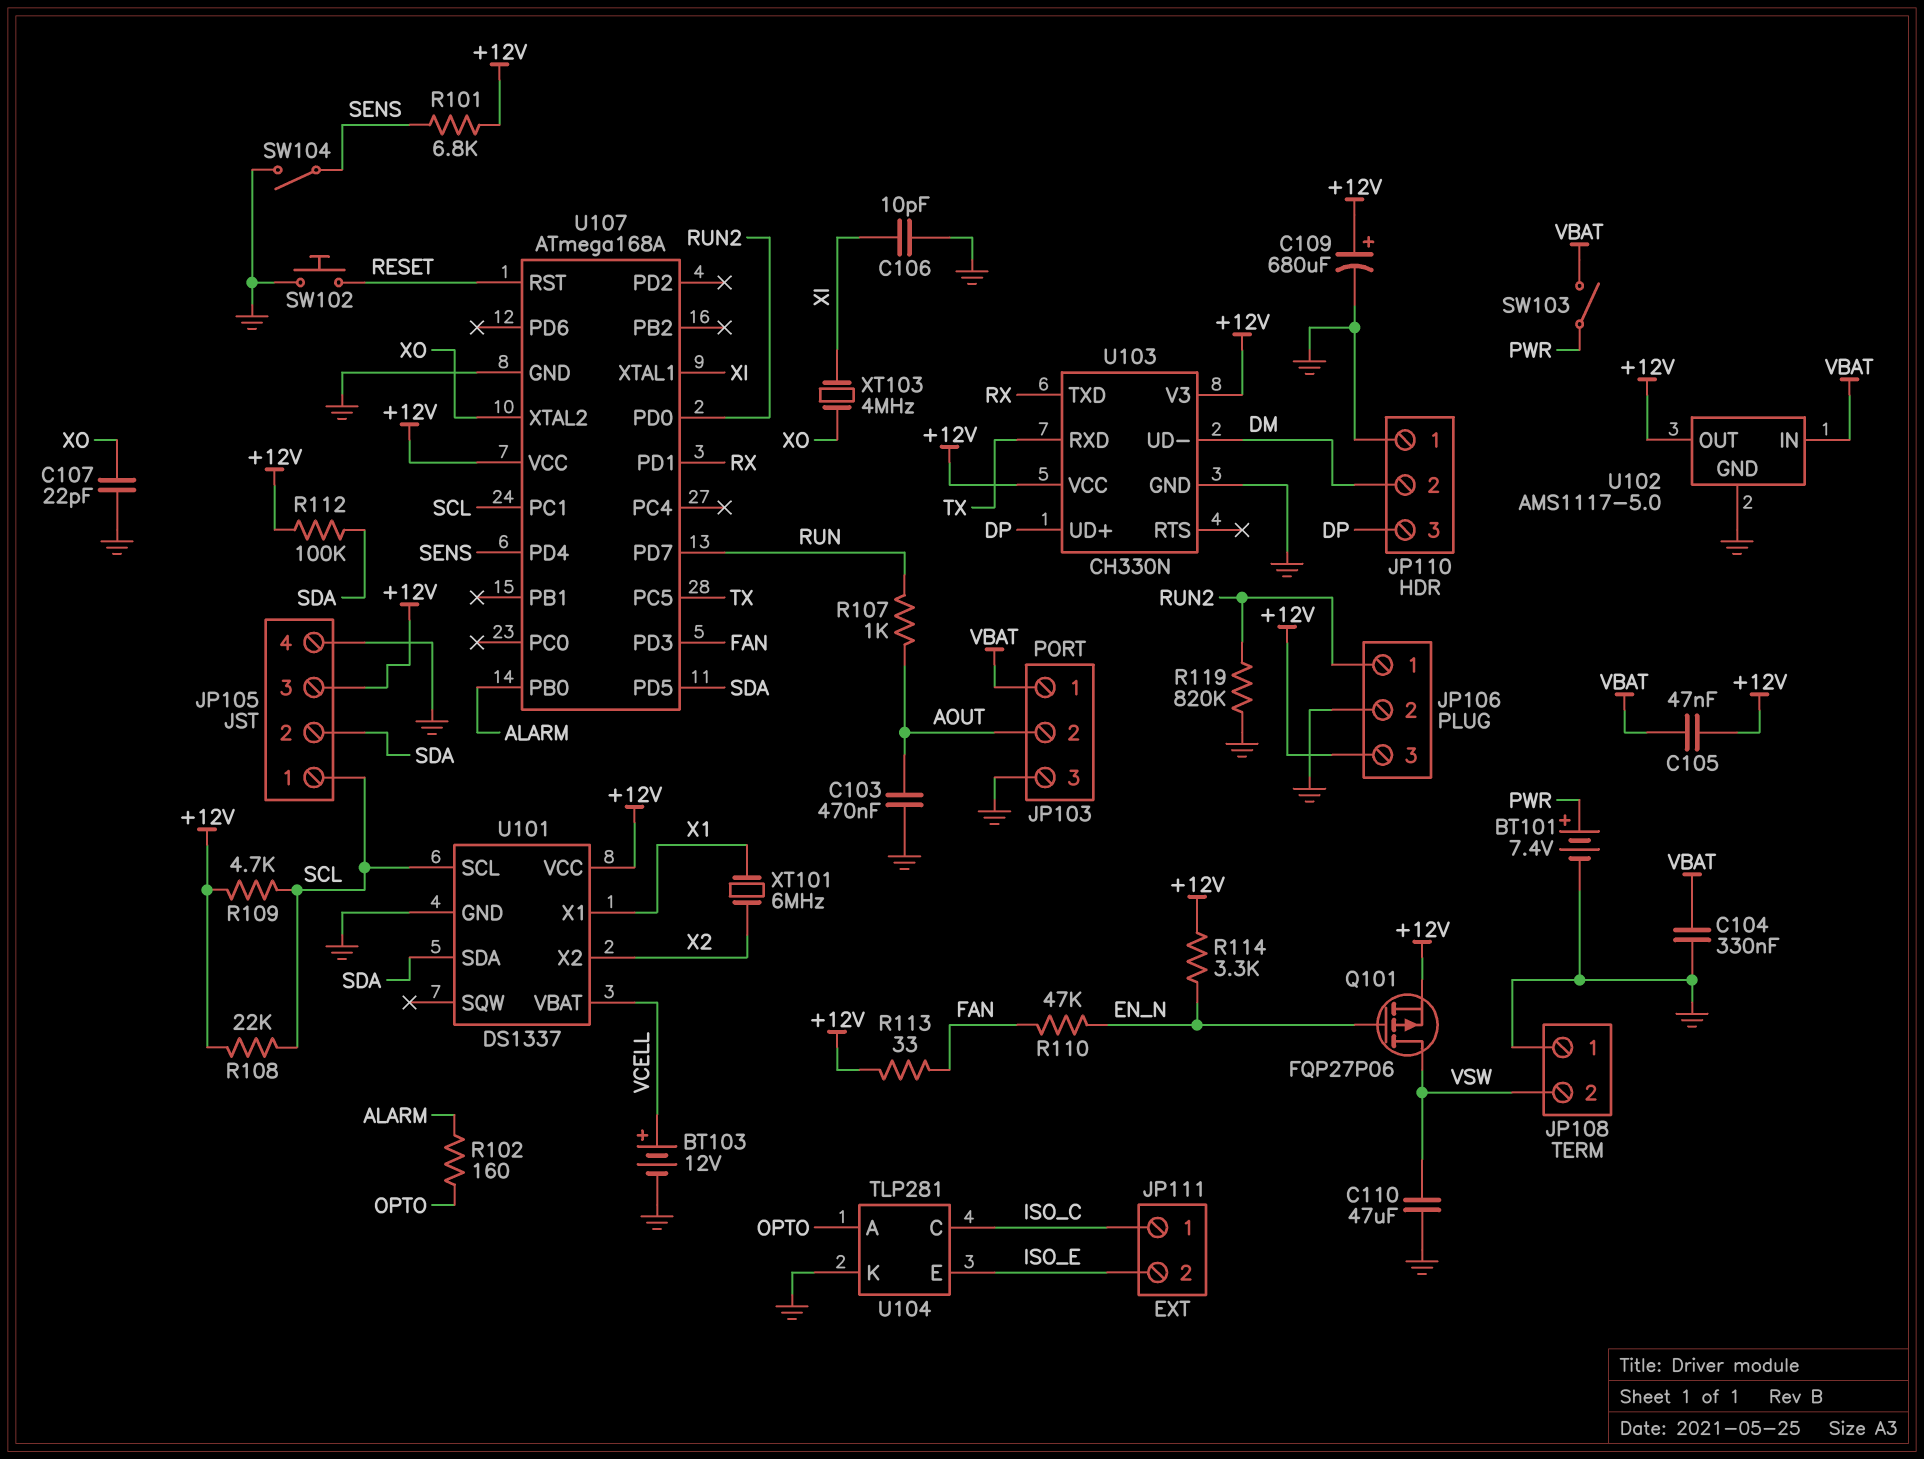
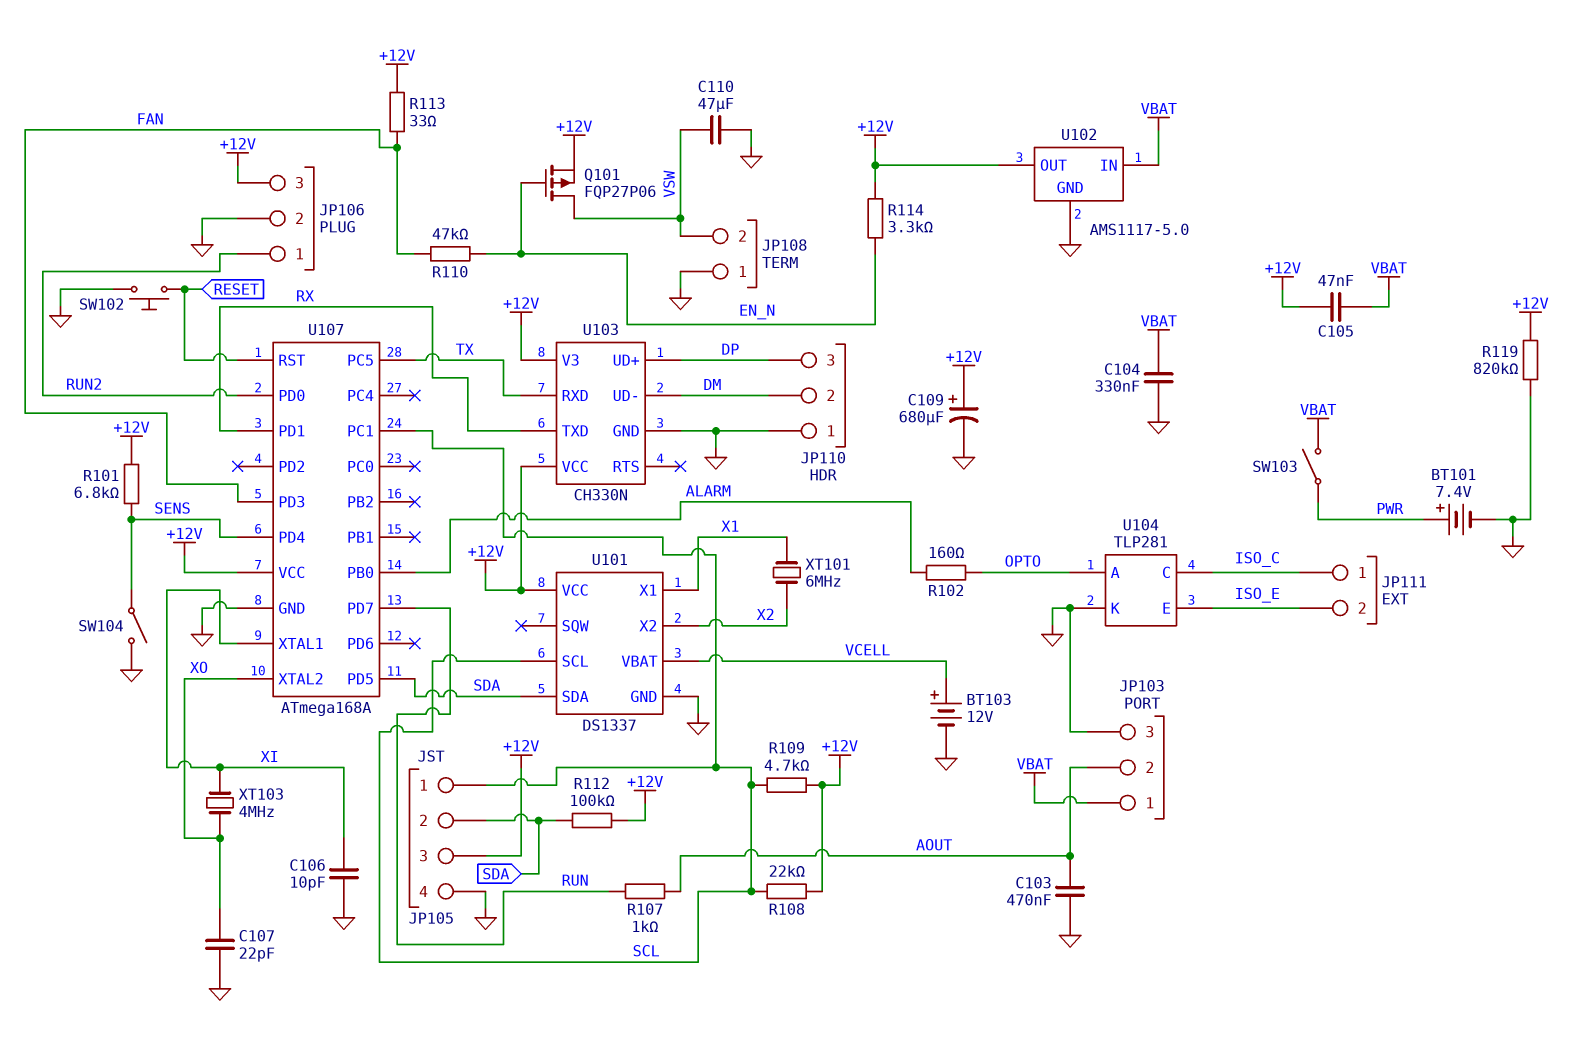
R119: 820k (GND, RUN2) -> 820k (+12V, GND)

